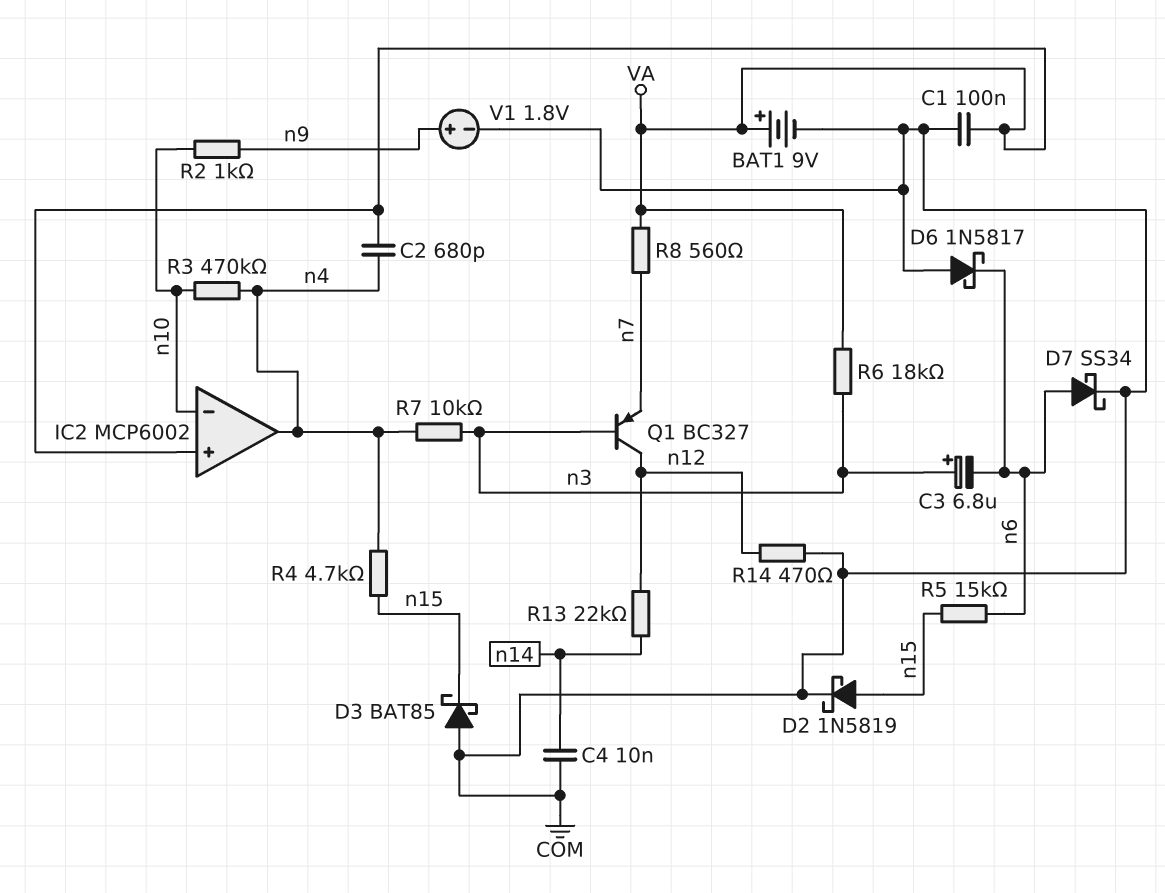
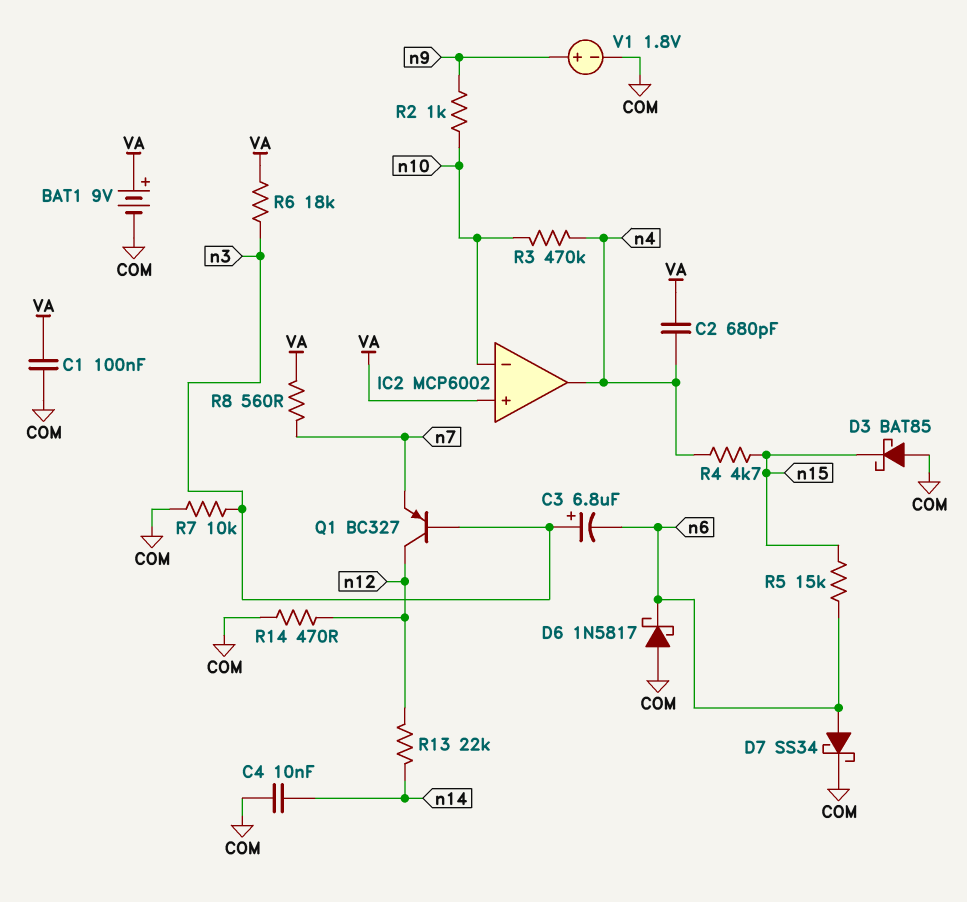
D2: schottky 1N5819 (A n15, K COM) -> none
R7: 10k (n3, n4) -> 10k (COM, n3)

